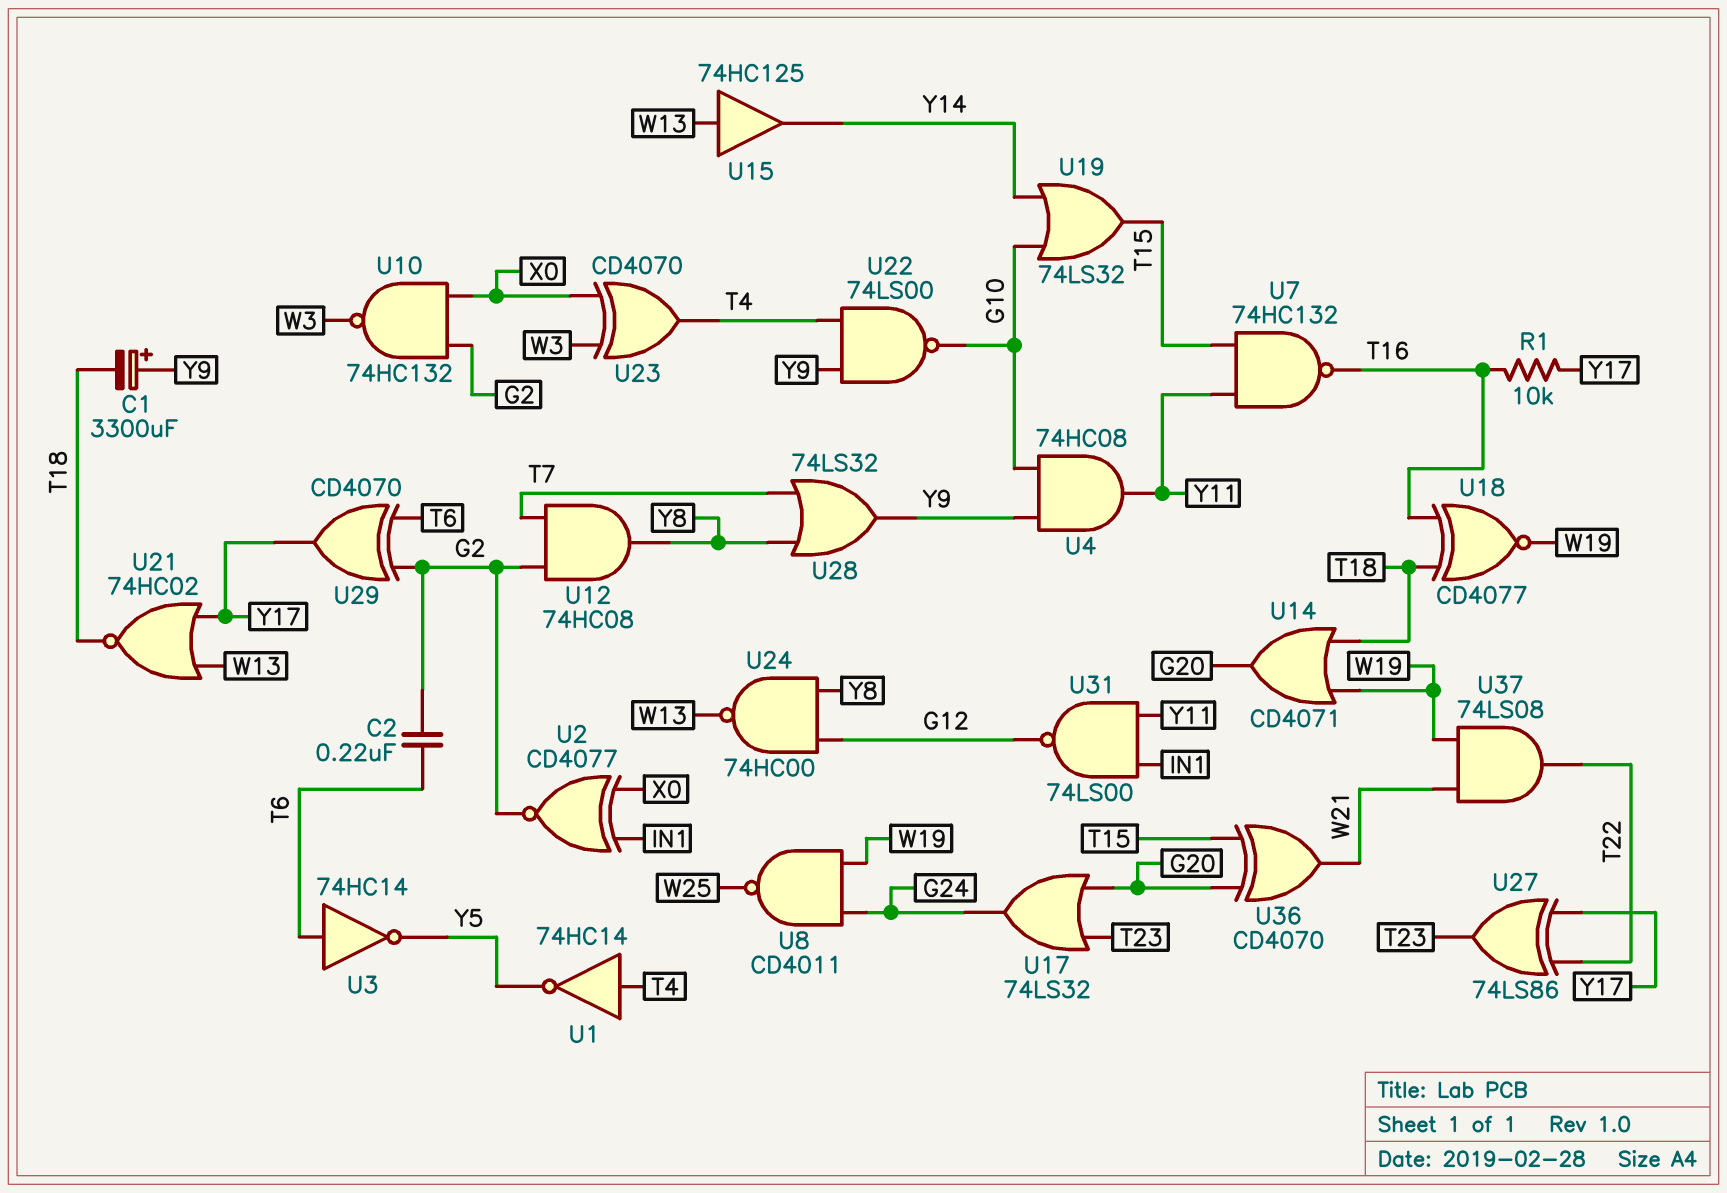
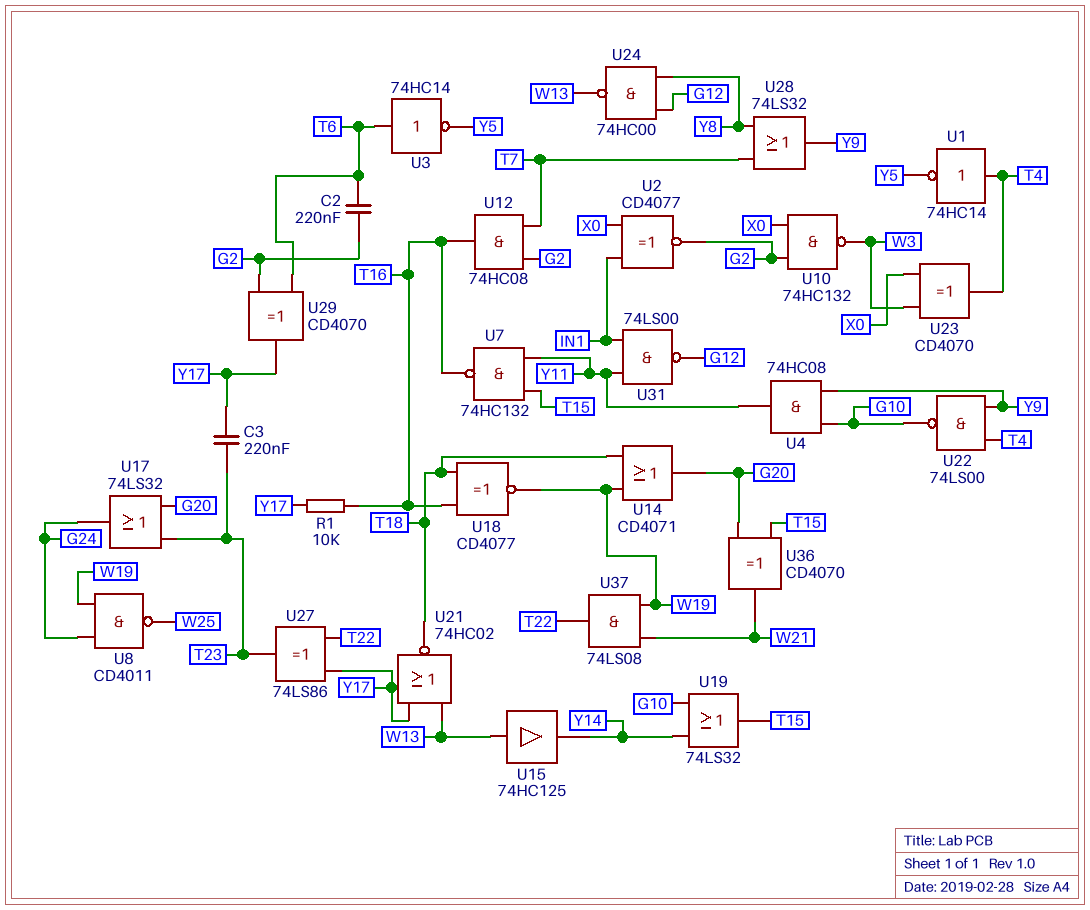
C1: 3300uF (plus Y9, minus T18) -> none
C3: none -> 220nF (T23, Y17)
U12: AND 74HC08 (in G2, in T7, out Y8) -> AND 74HC08 (in G2, in T7, out T16)

